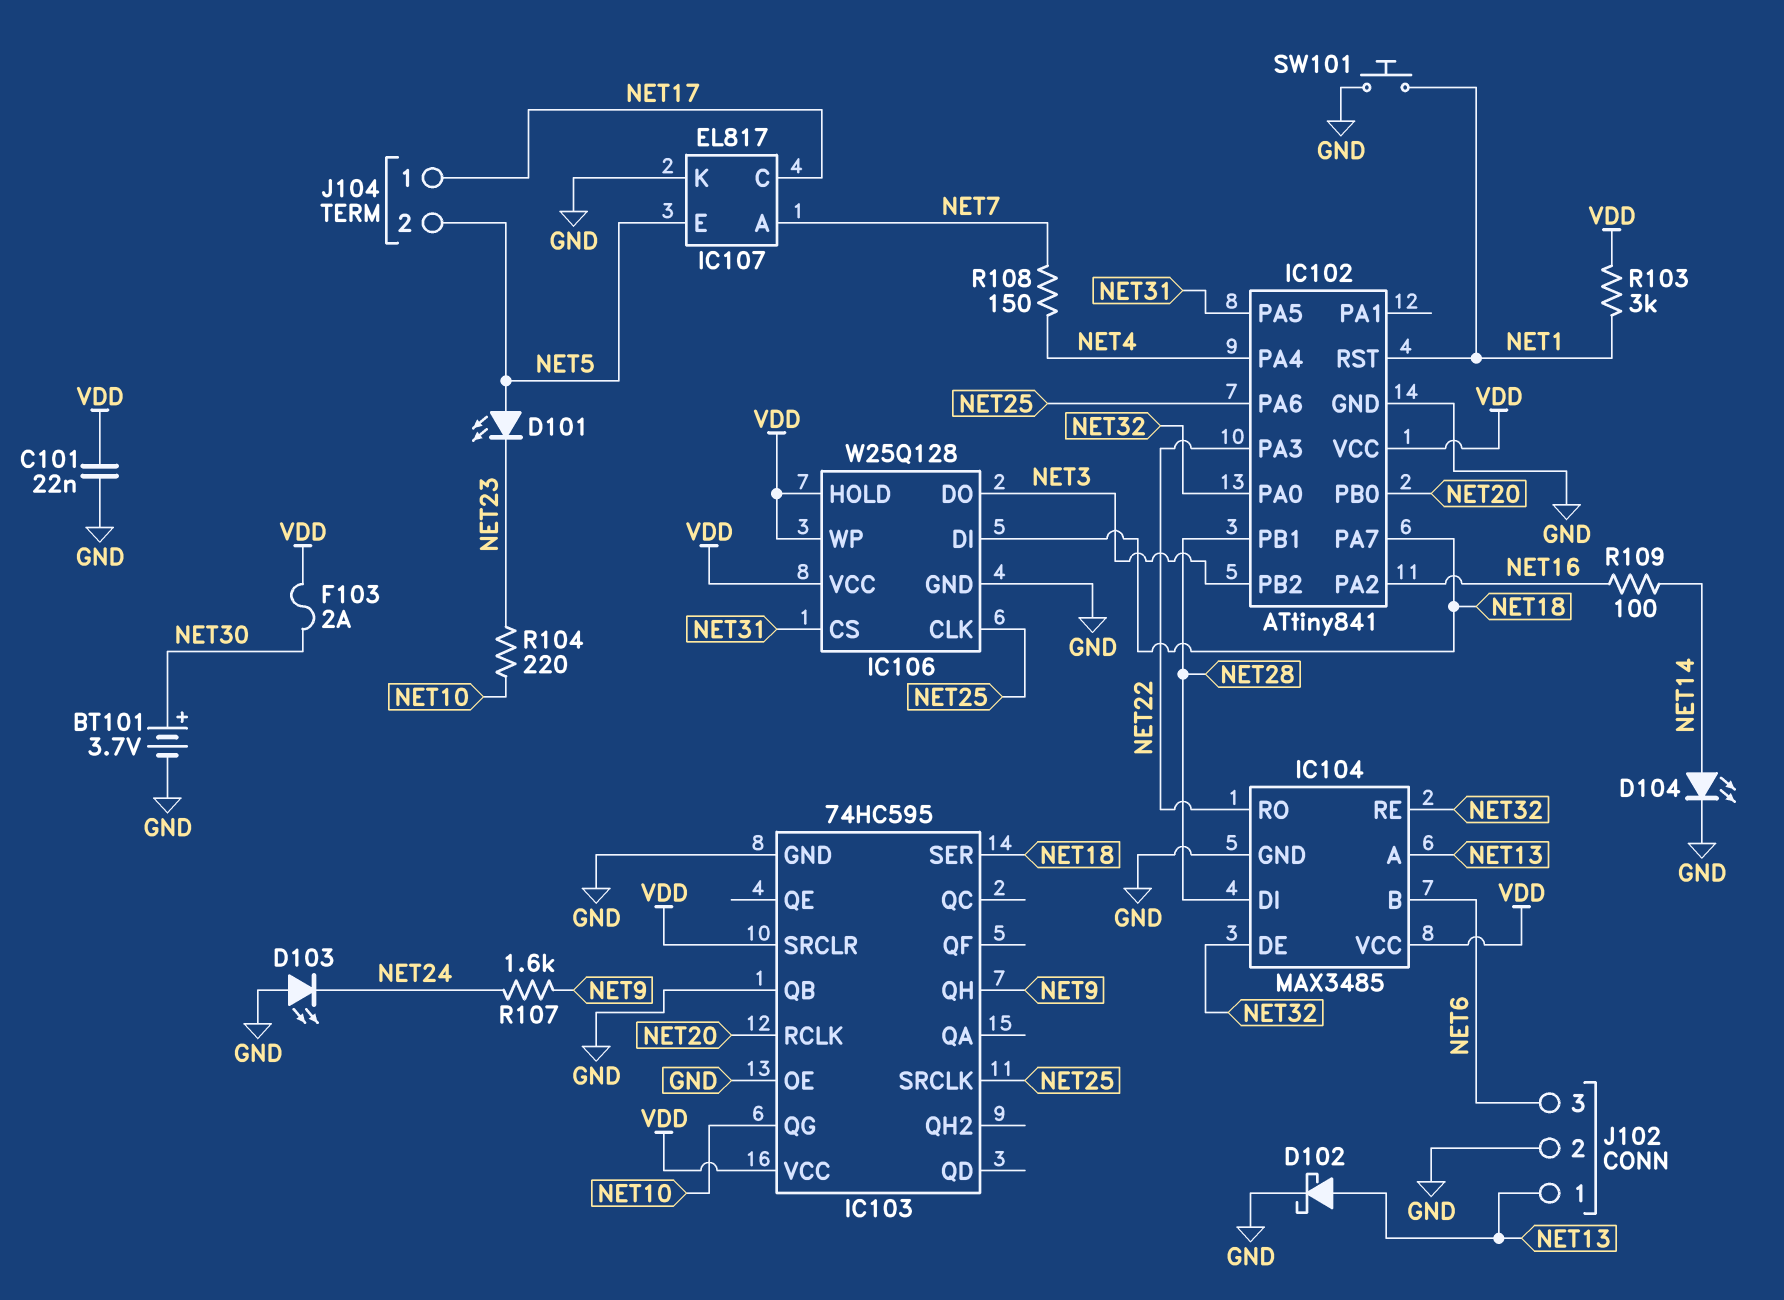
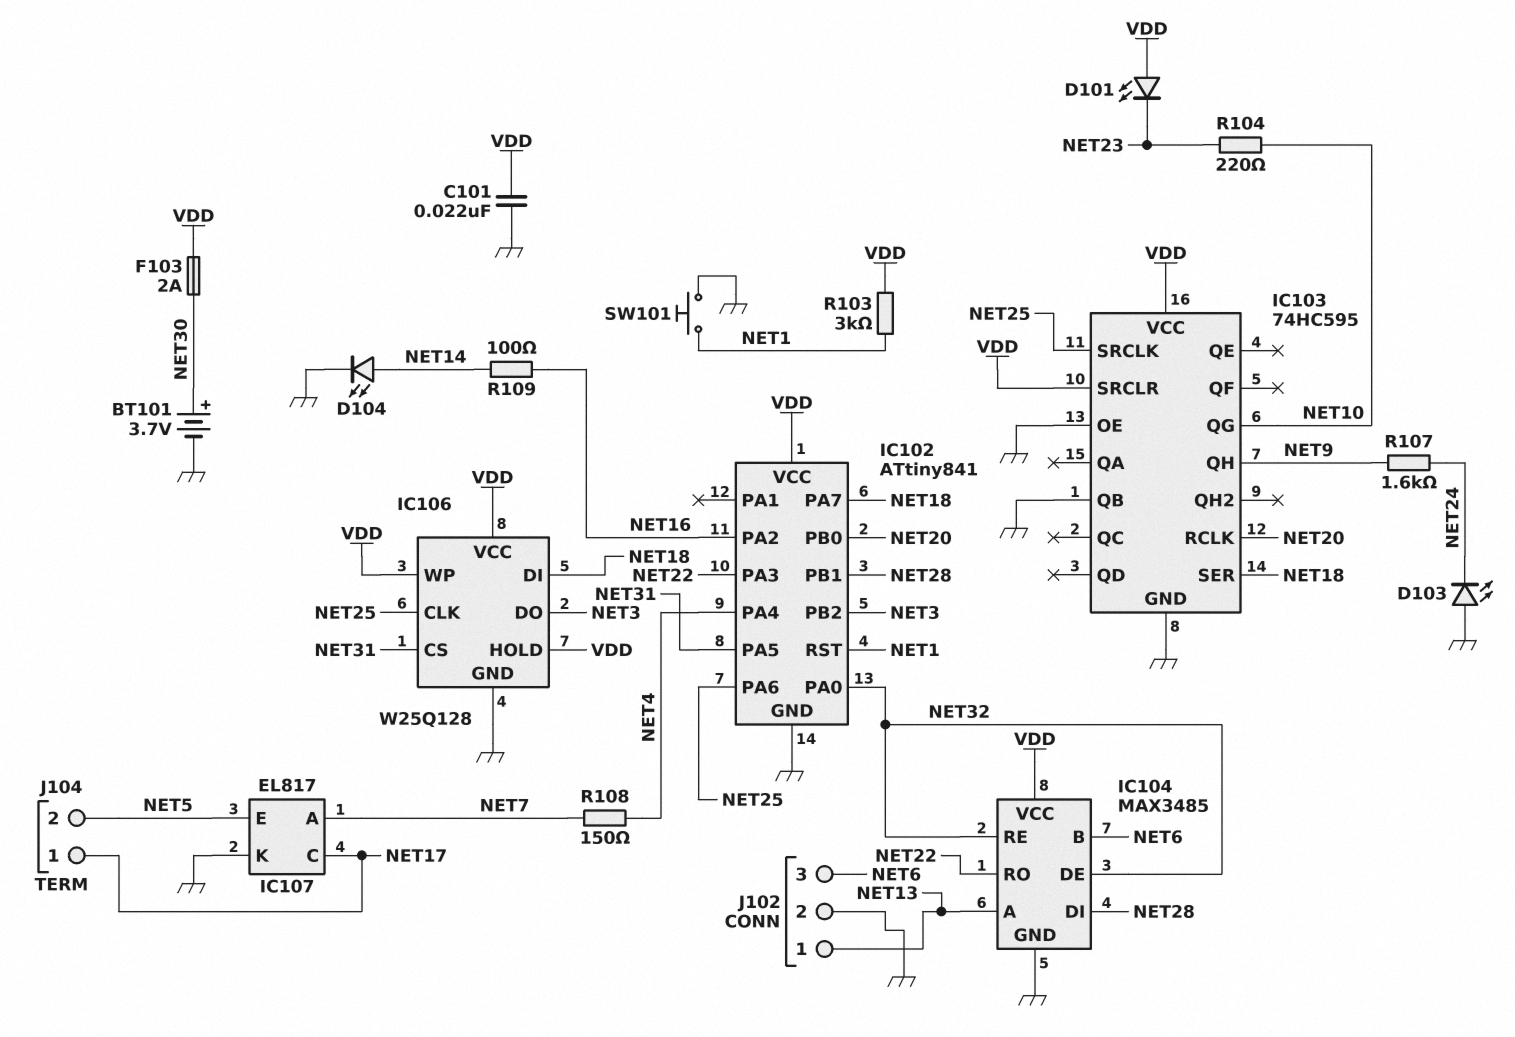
D101: LED (A NET5, K NET23) -> LED (A VDD, K NET23)
D102: schottky (A NET13, K GND) -> none

